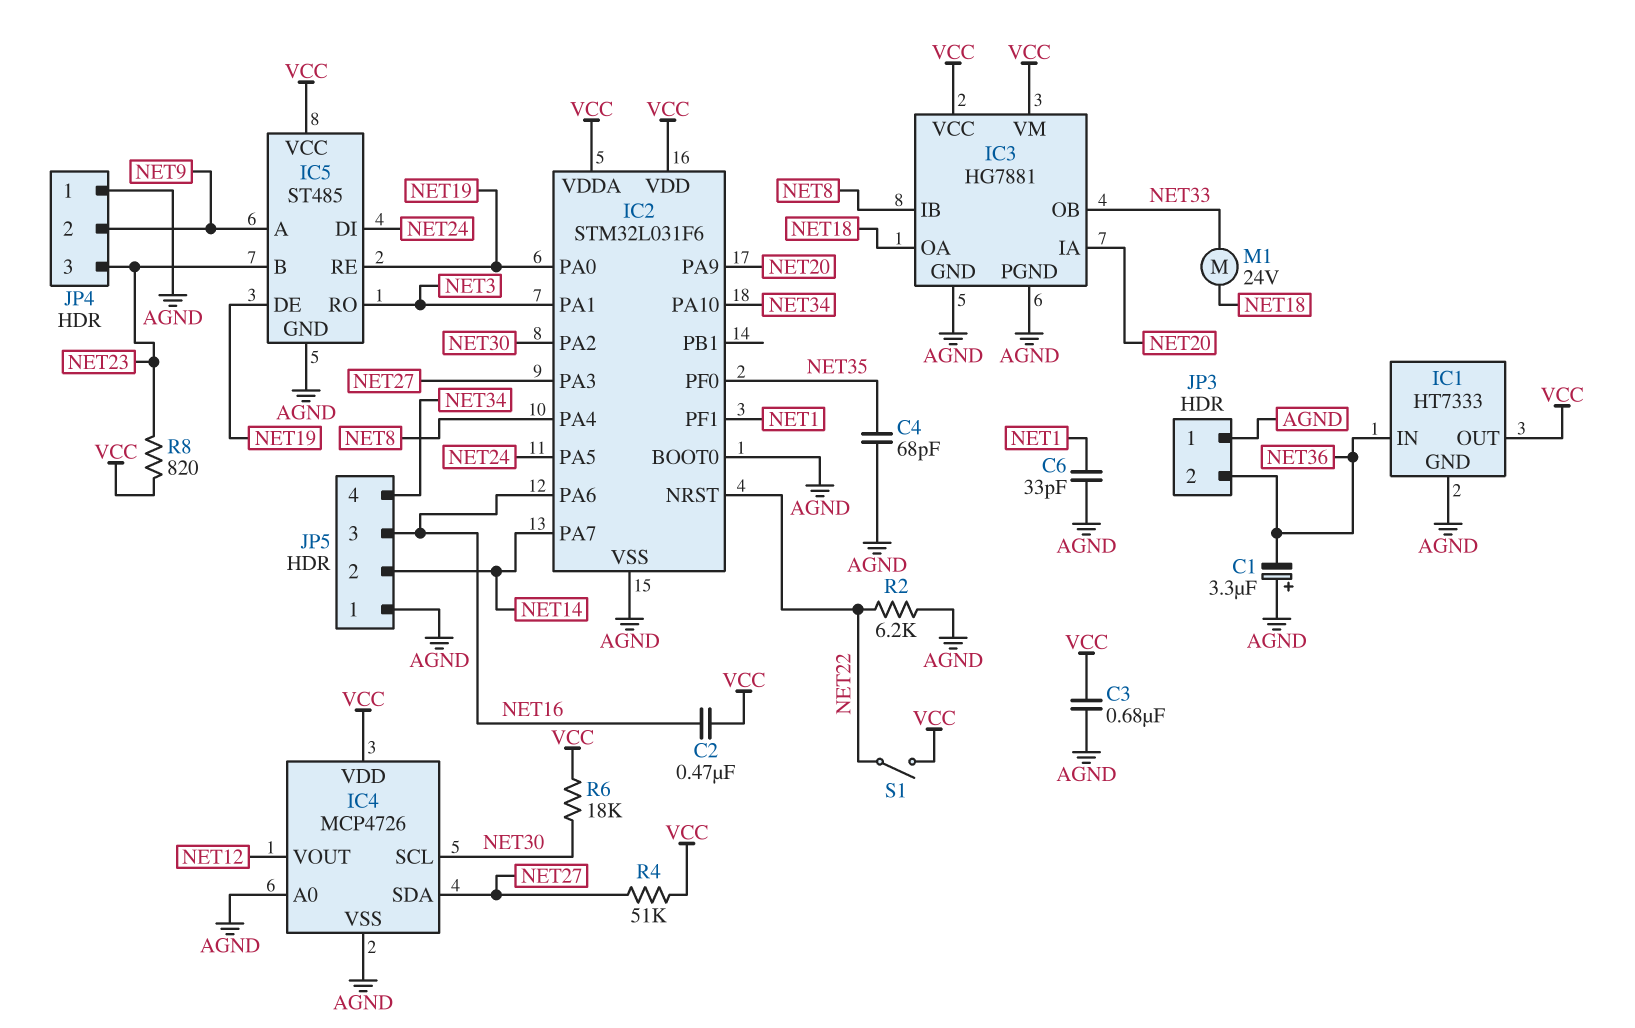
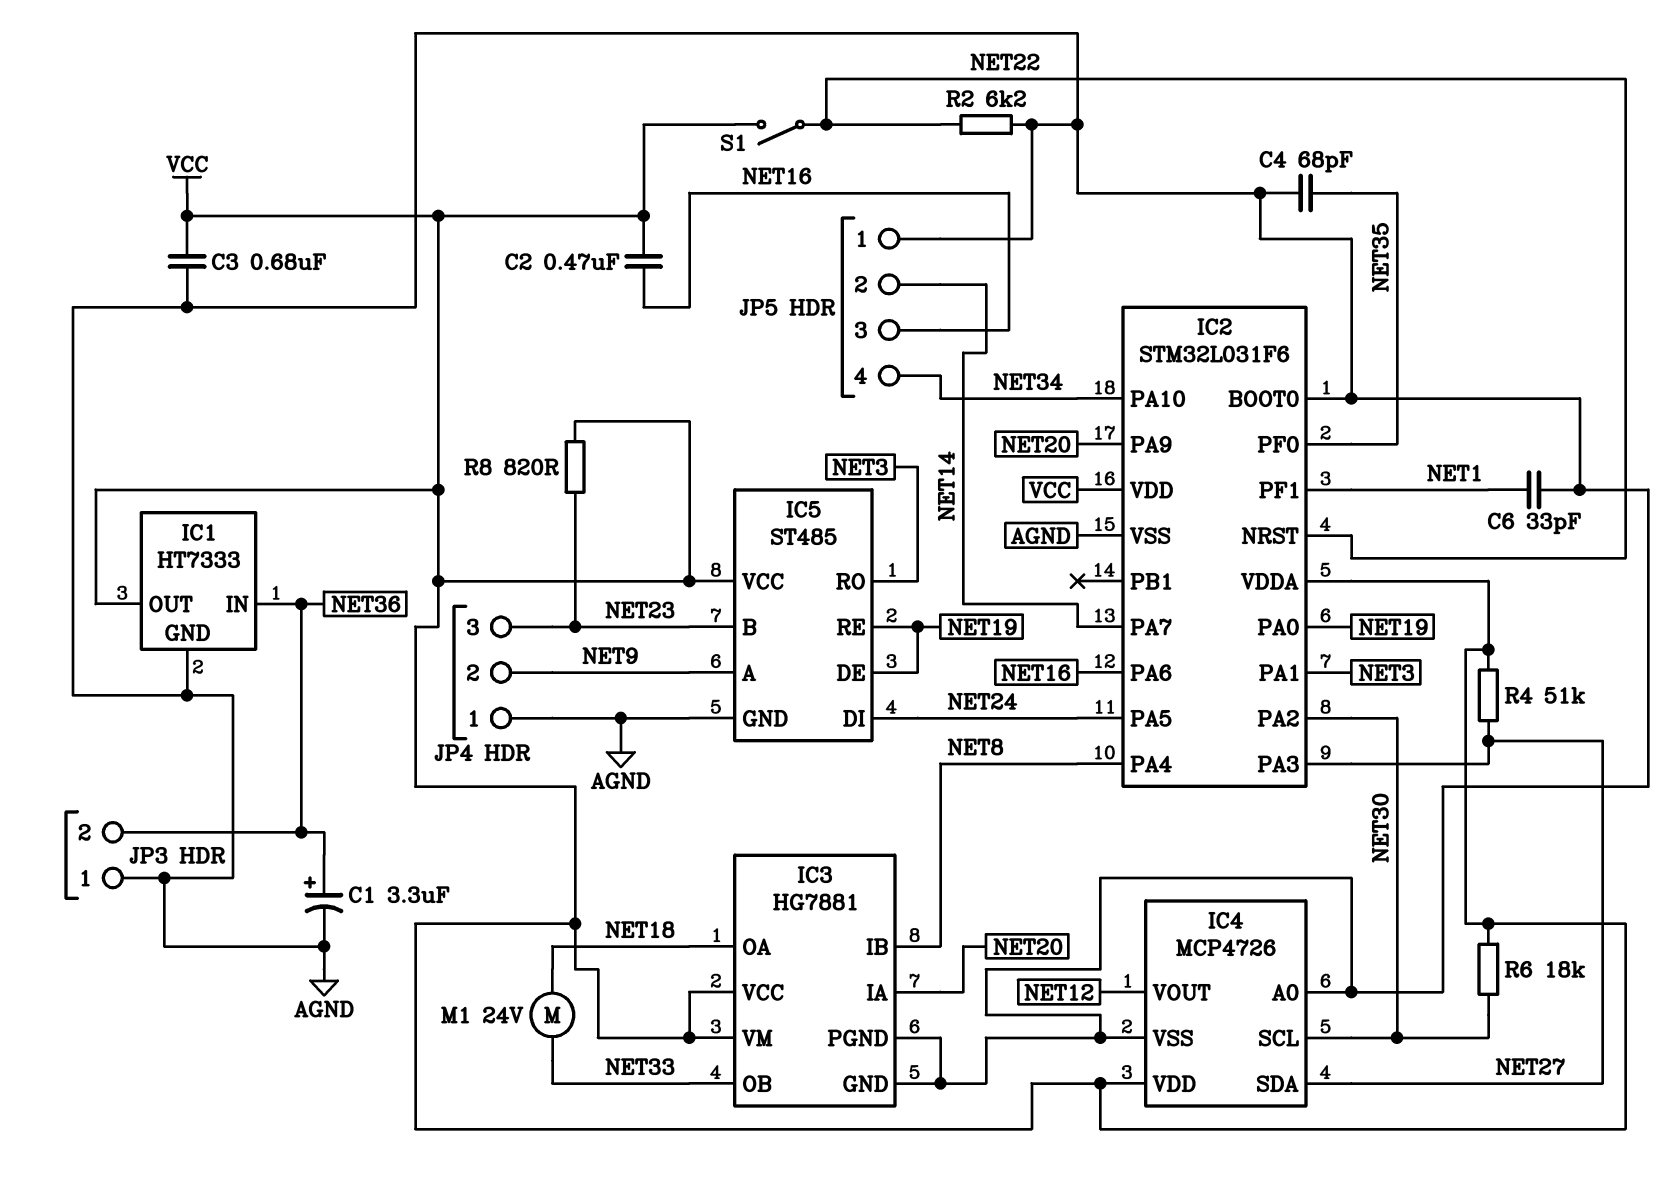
C1: 3.3uF (plus AGND, minus NET36) -> 3.3uF (plus NET36, minus AGND)

